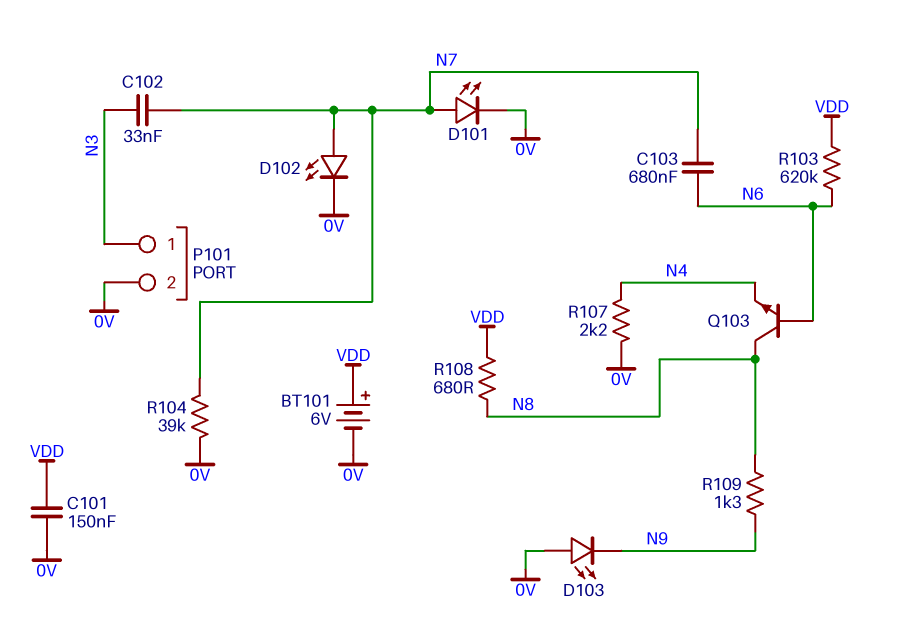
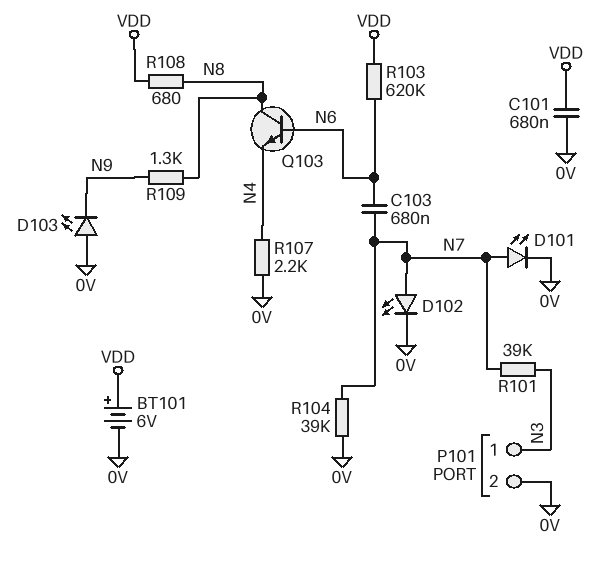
C101: 150nF (0V, VDD) -> 680nF (0V, VDD)
C102: 33nF (N3, N7) -> none
R101: none -> 39k (N3, N7)

